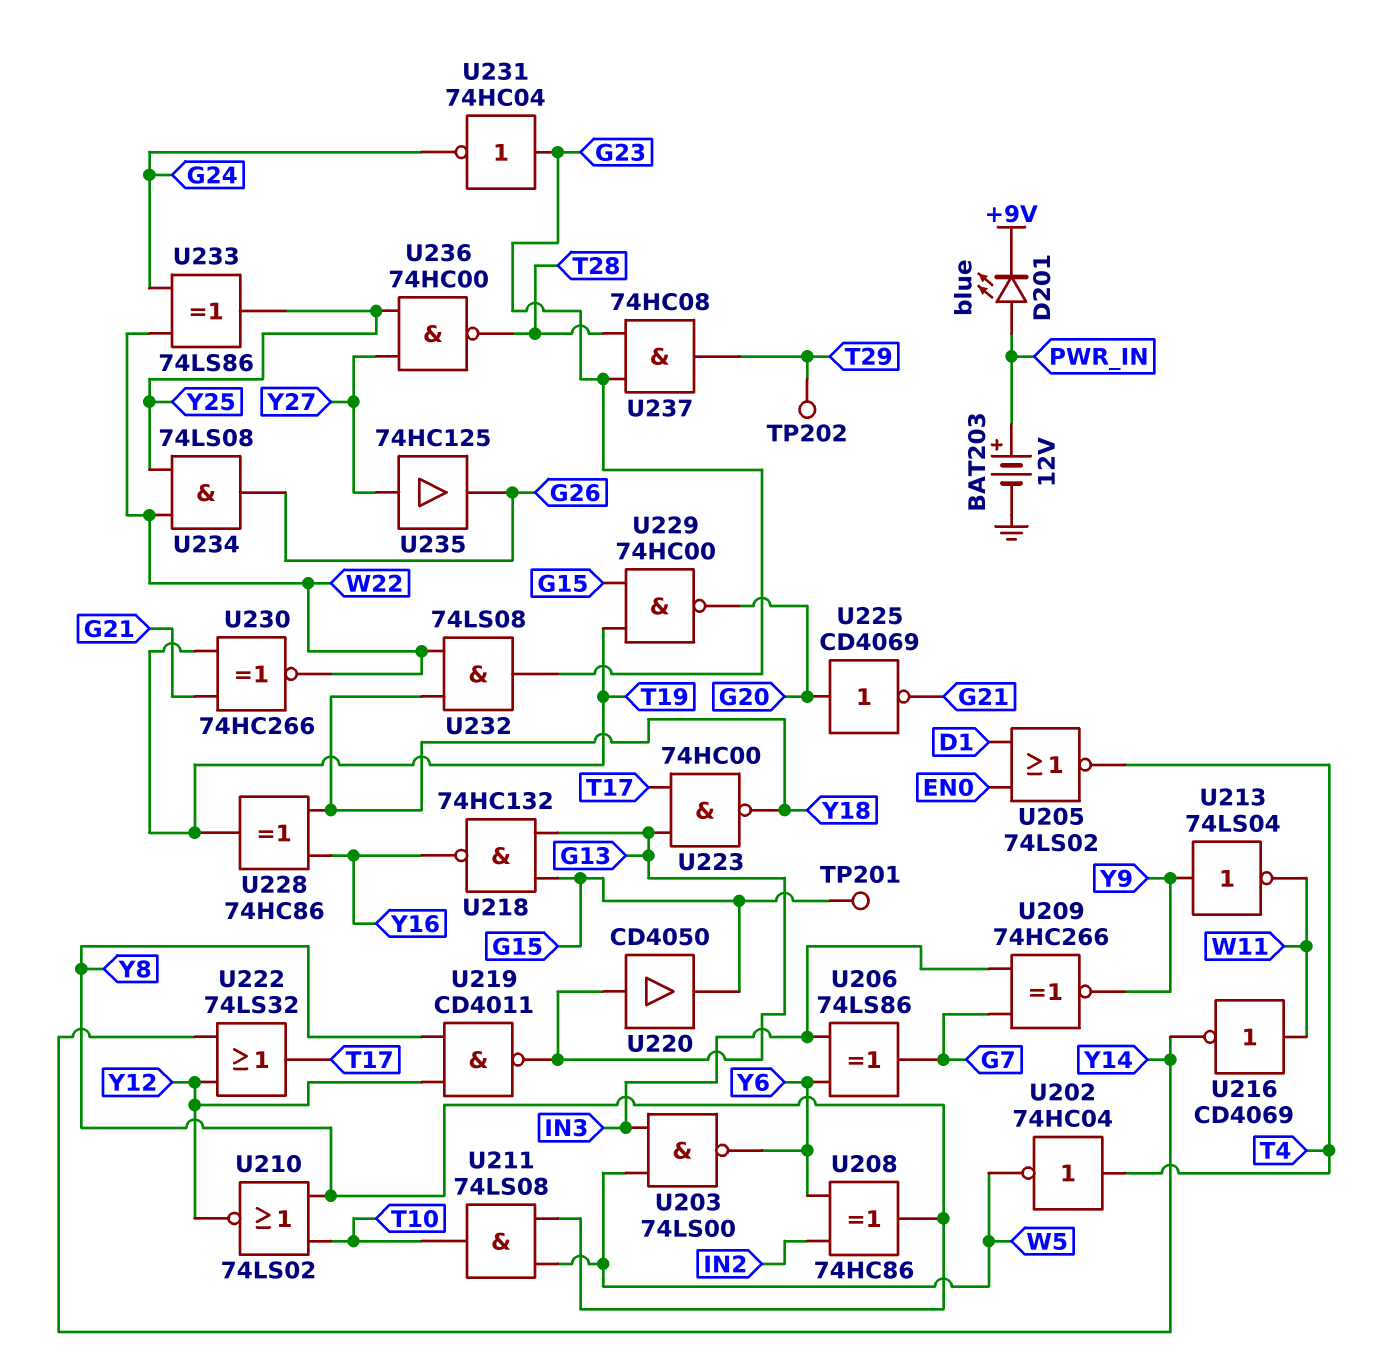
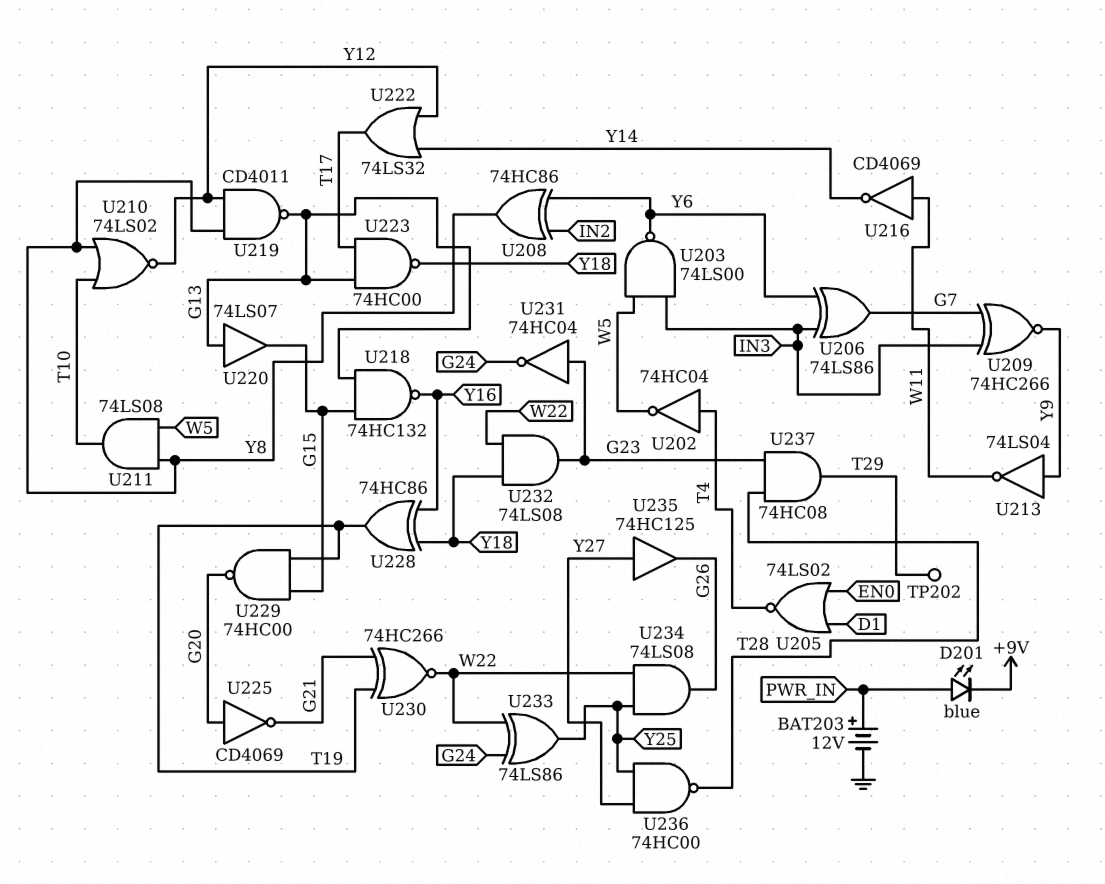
TP201: test point (G15) -> none
U220: buffer CD4050 (in G13, out G15) -> buffer 74LS07 (in G13, out G15)

